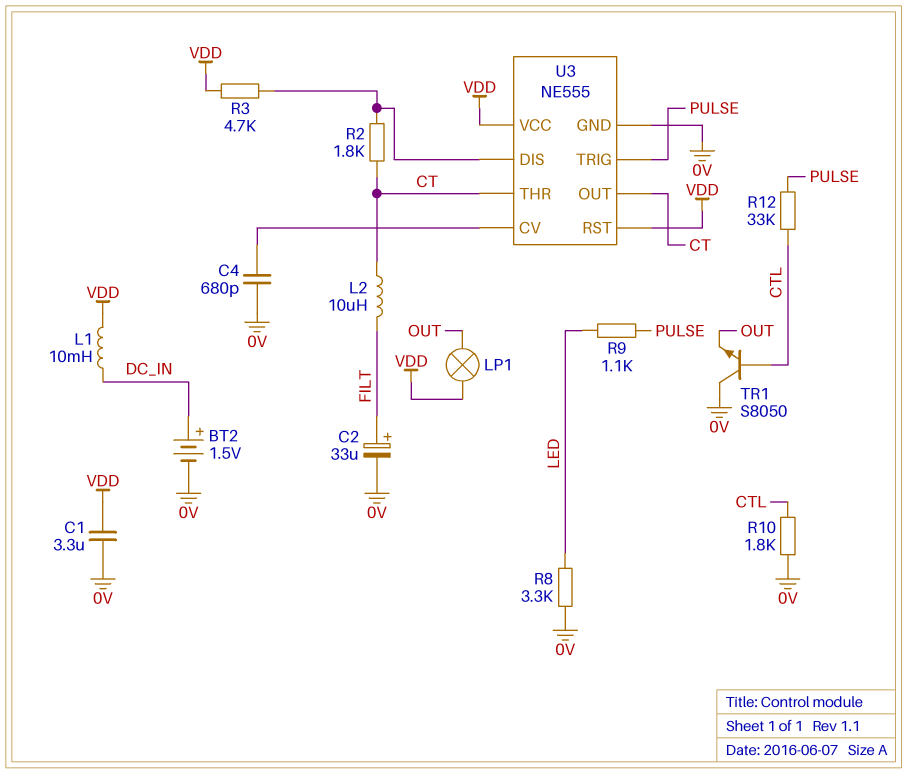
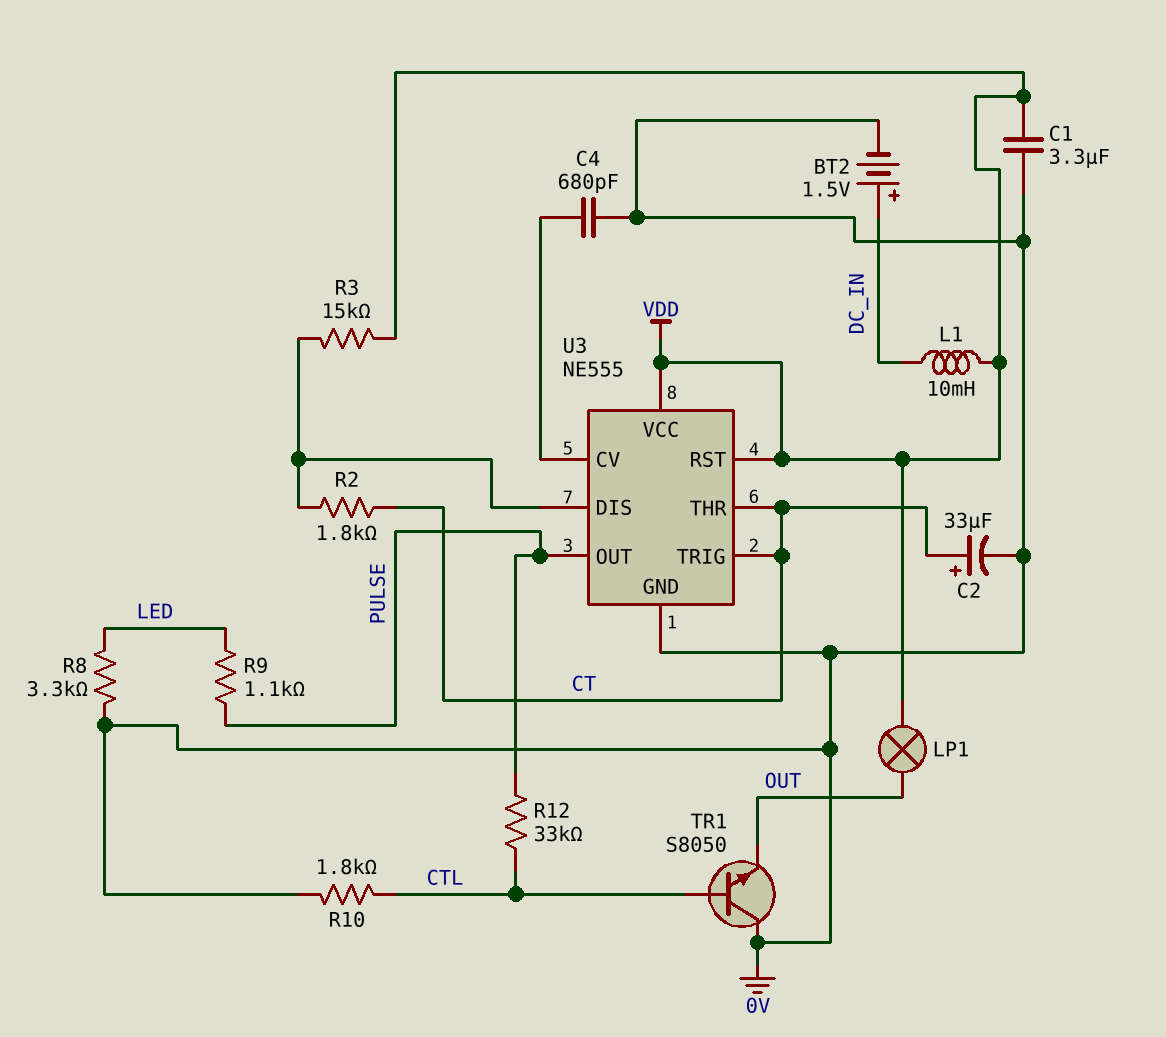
C2: 33uF (plus FILT, minus 0V) -> 33uF (plus CT, minus 0V)
L2: 10uH (CT, FILT) -> none
R3: 4.7k (U3/DIS, VDD) -> 15k (U3/DIS, VDD)
U3 pin OUT: CT -> PULSE
U3 pin TRIG: PULSE -> CT

